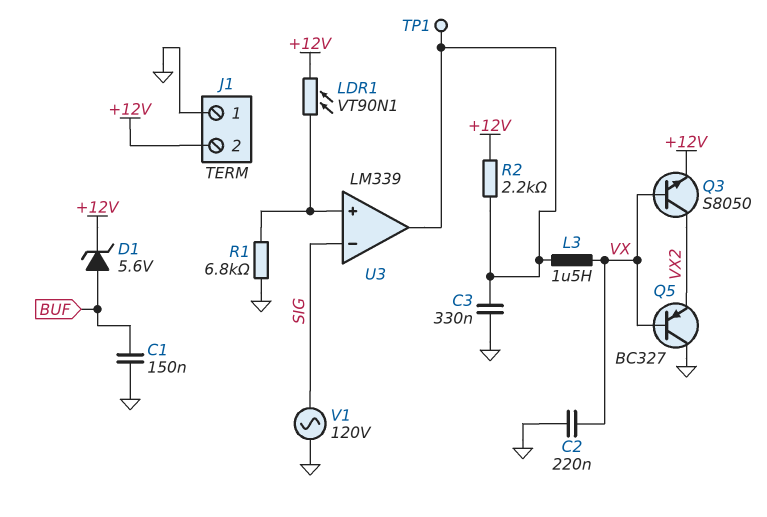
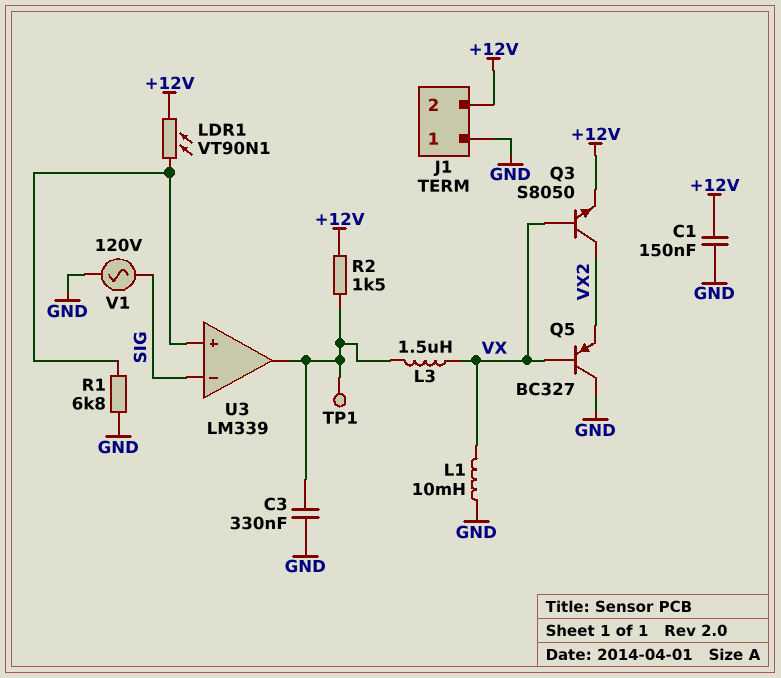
C1: 150nF (BUF, GND) -> 150nF (+12V, GND)
C2: 220nF (GND, VX) -> none
D1: zener 5.6V (A BUF, K +12V) -> none
L1: none -> 10mH (GND, VX)
R2: 2.2k (+12V, U3/out) -> 1.5k (+12V, U3/out)

